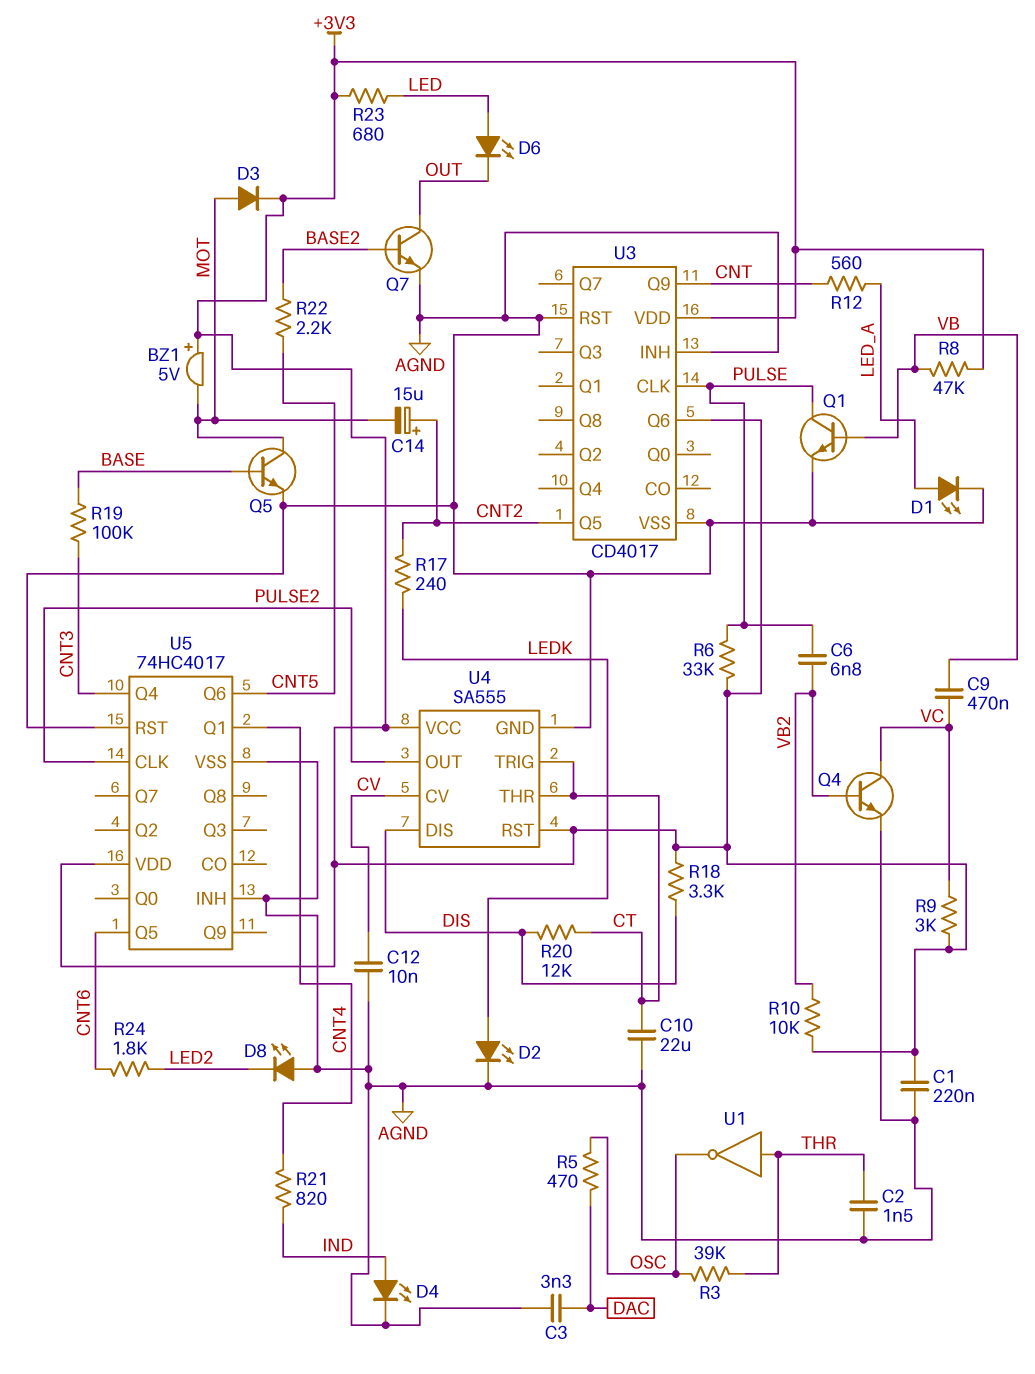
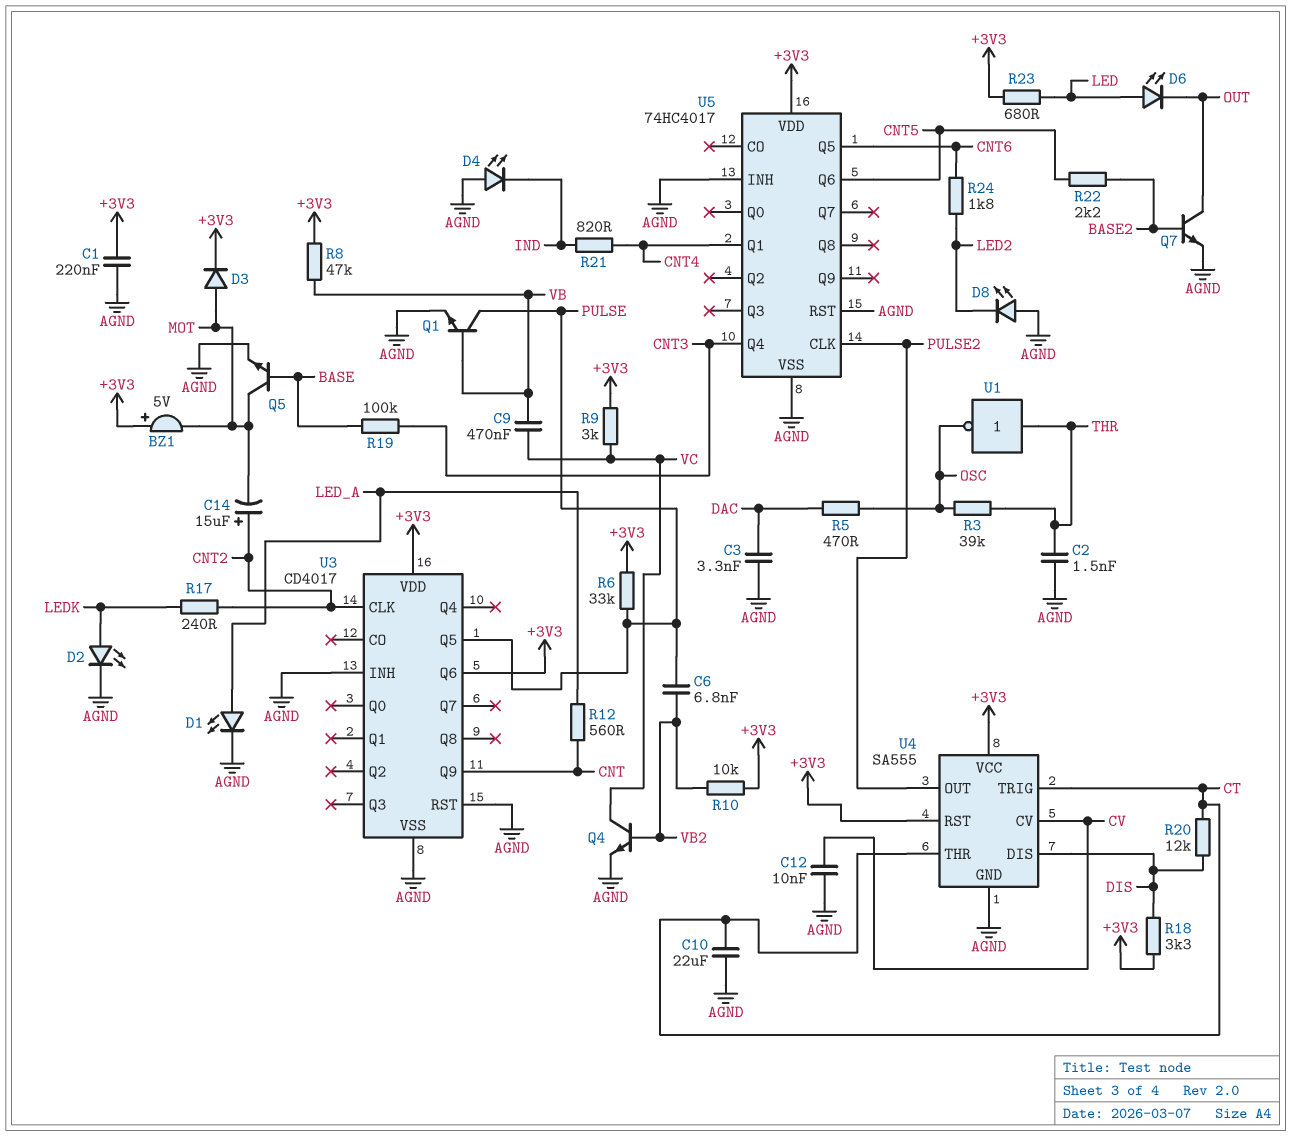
D4: LED (A IND, K AGND) -> LED (A AGND, K IND)
U3 pin CLK: PULSE -> CNT2
U3 pin Q5: CNT2 -> PULSE

